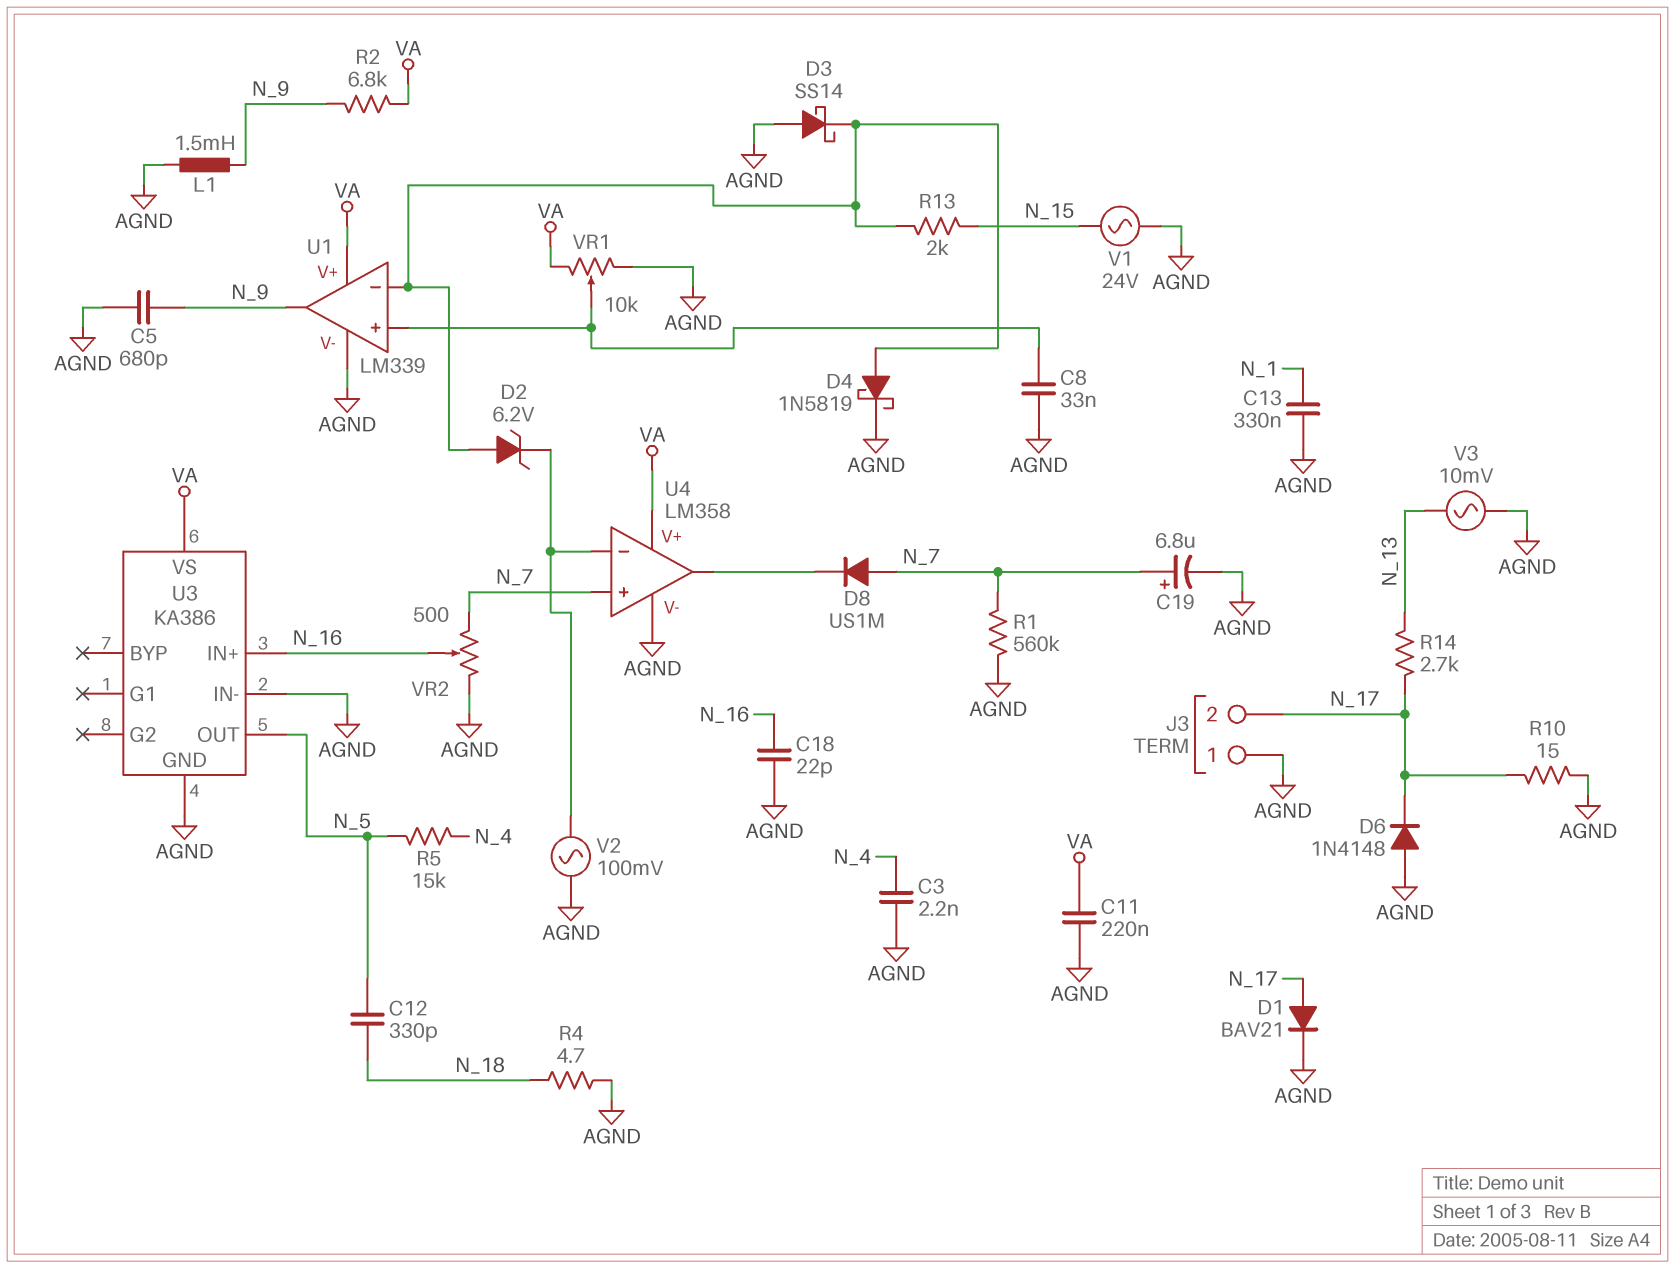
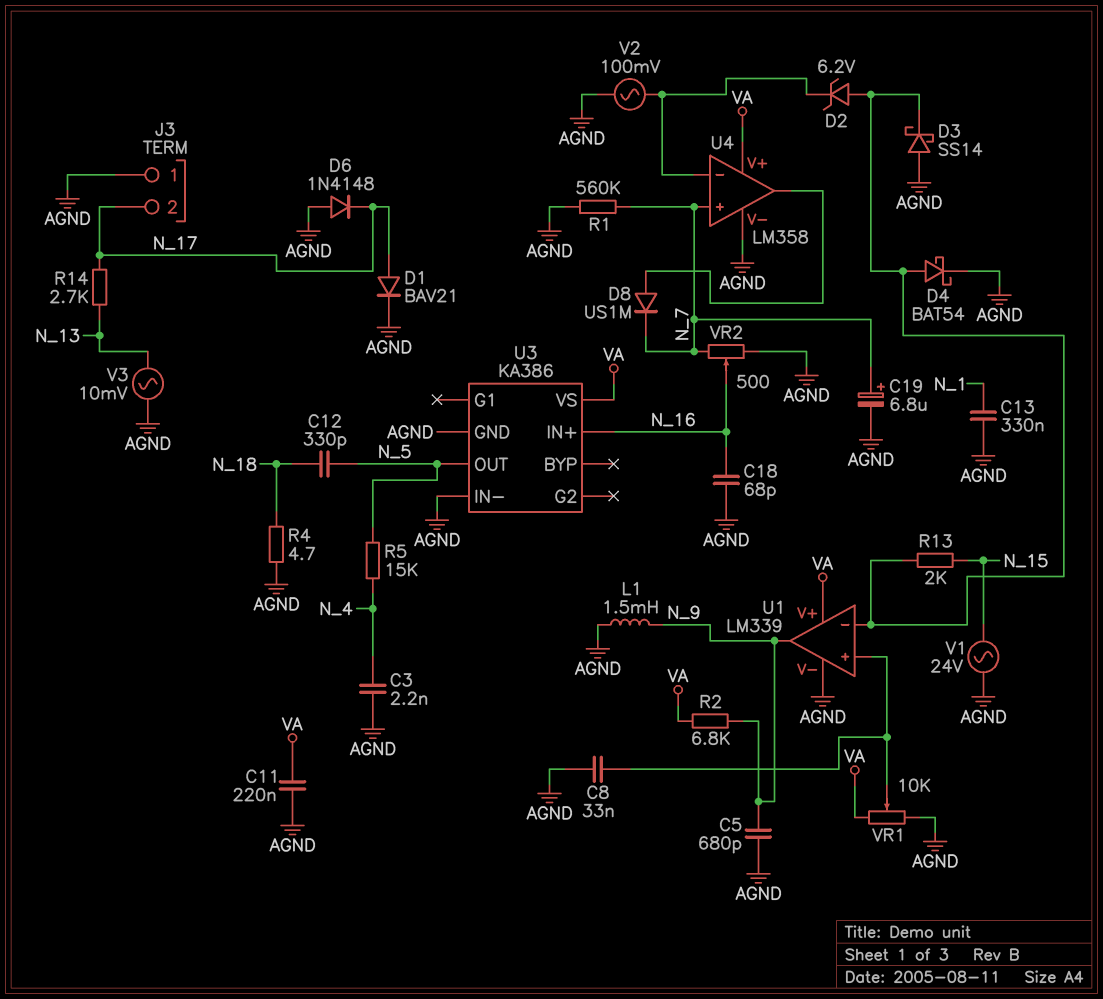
C18: 22pF (AGND, N_16) -> 68pF (AGND, N_16)
D4: schottky 1N5819 (A U1/in-, K AGND) -> schottky BAT54 (A U1/in-, K AGND)
D8: diode US1M (A N_7, K U4/out) -> diode US1M (A U4/out, K N_7)
R10: 15 (AGND, N_17) -> none

